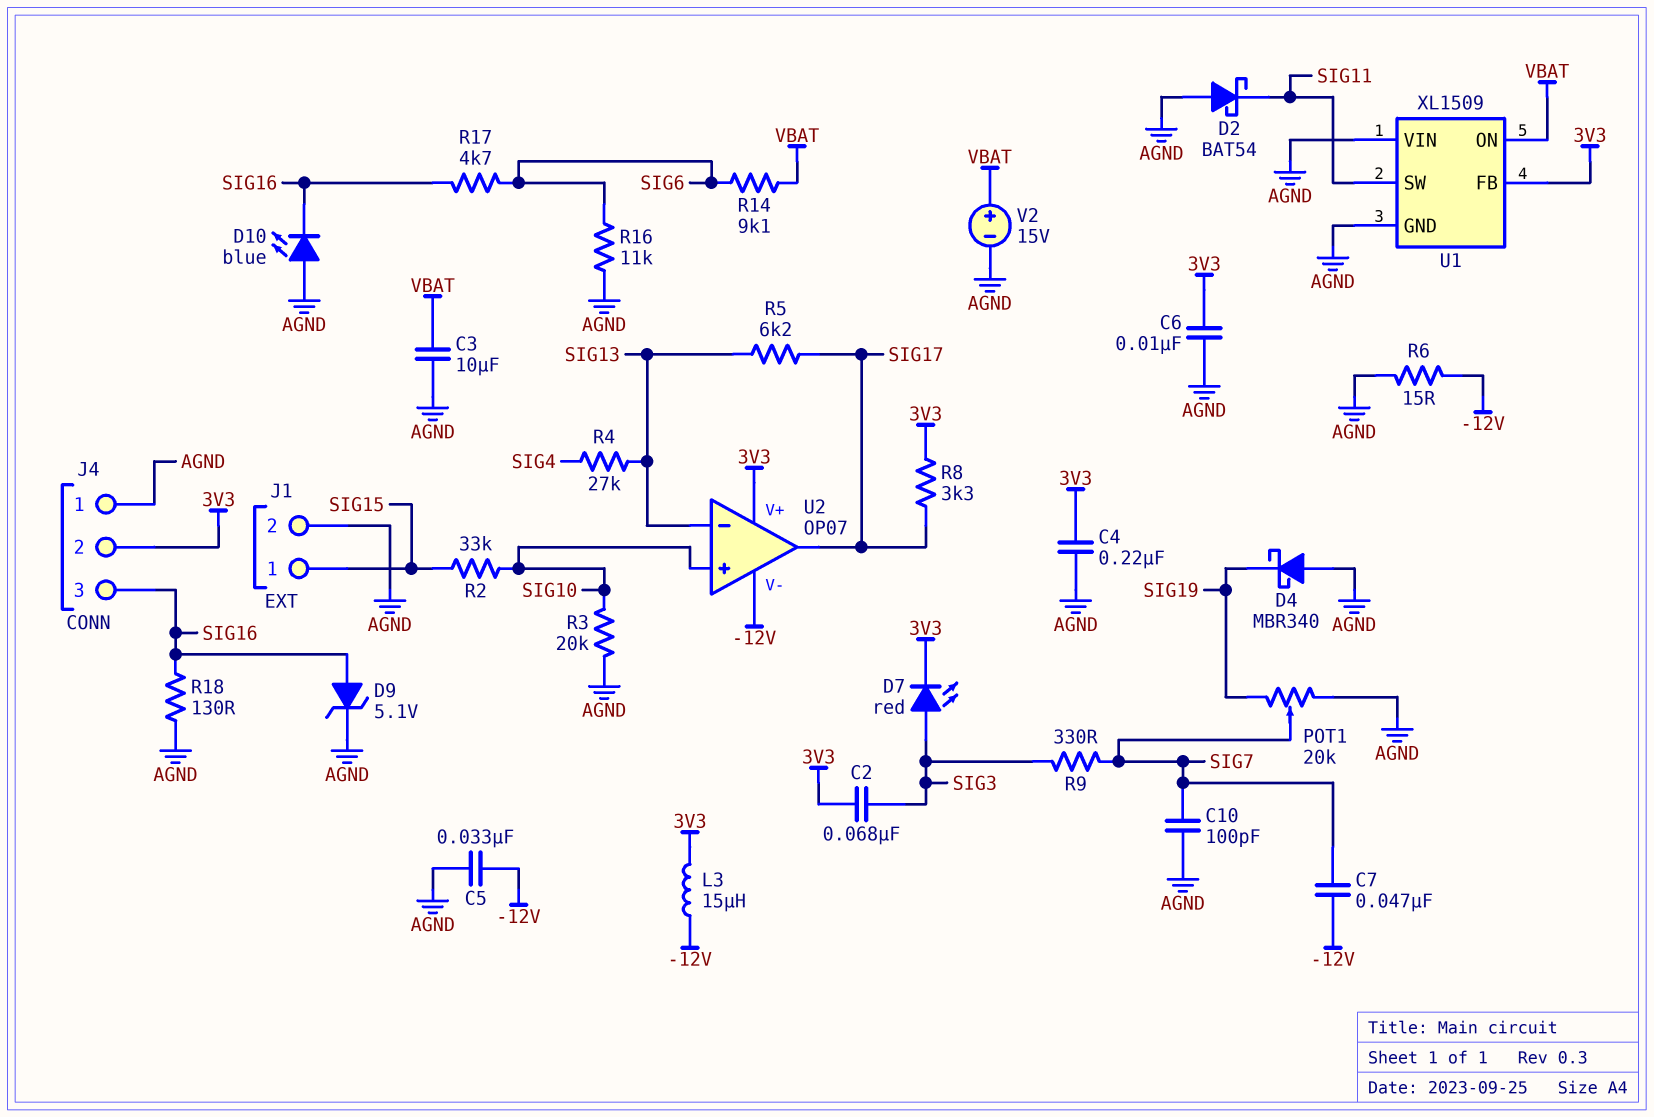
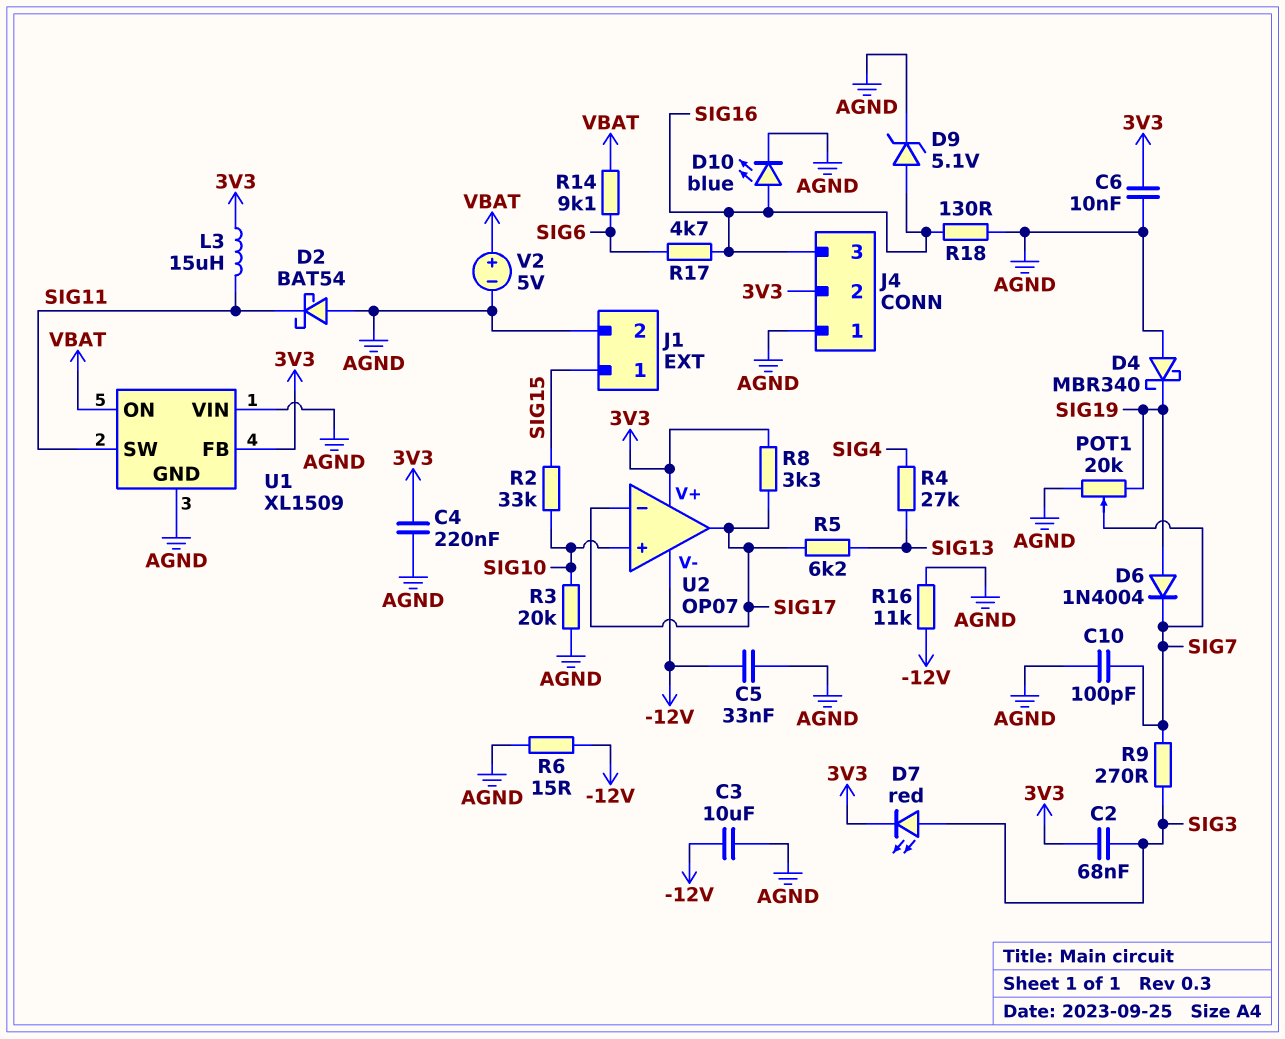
C3: 10uF (AGND, VBAT) -> 10uF (-12V, AGND)
C7: 47nF (-12V, SIG7) -> none
D6: none -> diode 1N4004 (A SIG19, K SIG7)
D10: LED blue (A AGND, K SIG16) -> LED blue (A SIG16, K AGND)
L3: 15uH (-12V, 3V3) -> 15uH (3V3, SIG11)
R9: 330 (SIG3, SIG7) -> 270 (SIG3, SIG7)
R16: 11k (AGND, SIG6) -> 11k (-12V, AGND)
U2 pin in-: SIG13 -> SIG17
V2: 15V (plus VBAT, minus AGND) -> 5V (plus VBAT, minus AGND)

